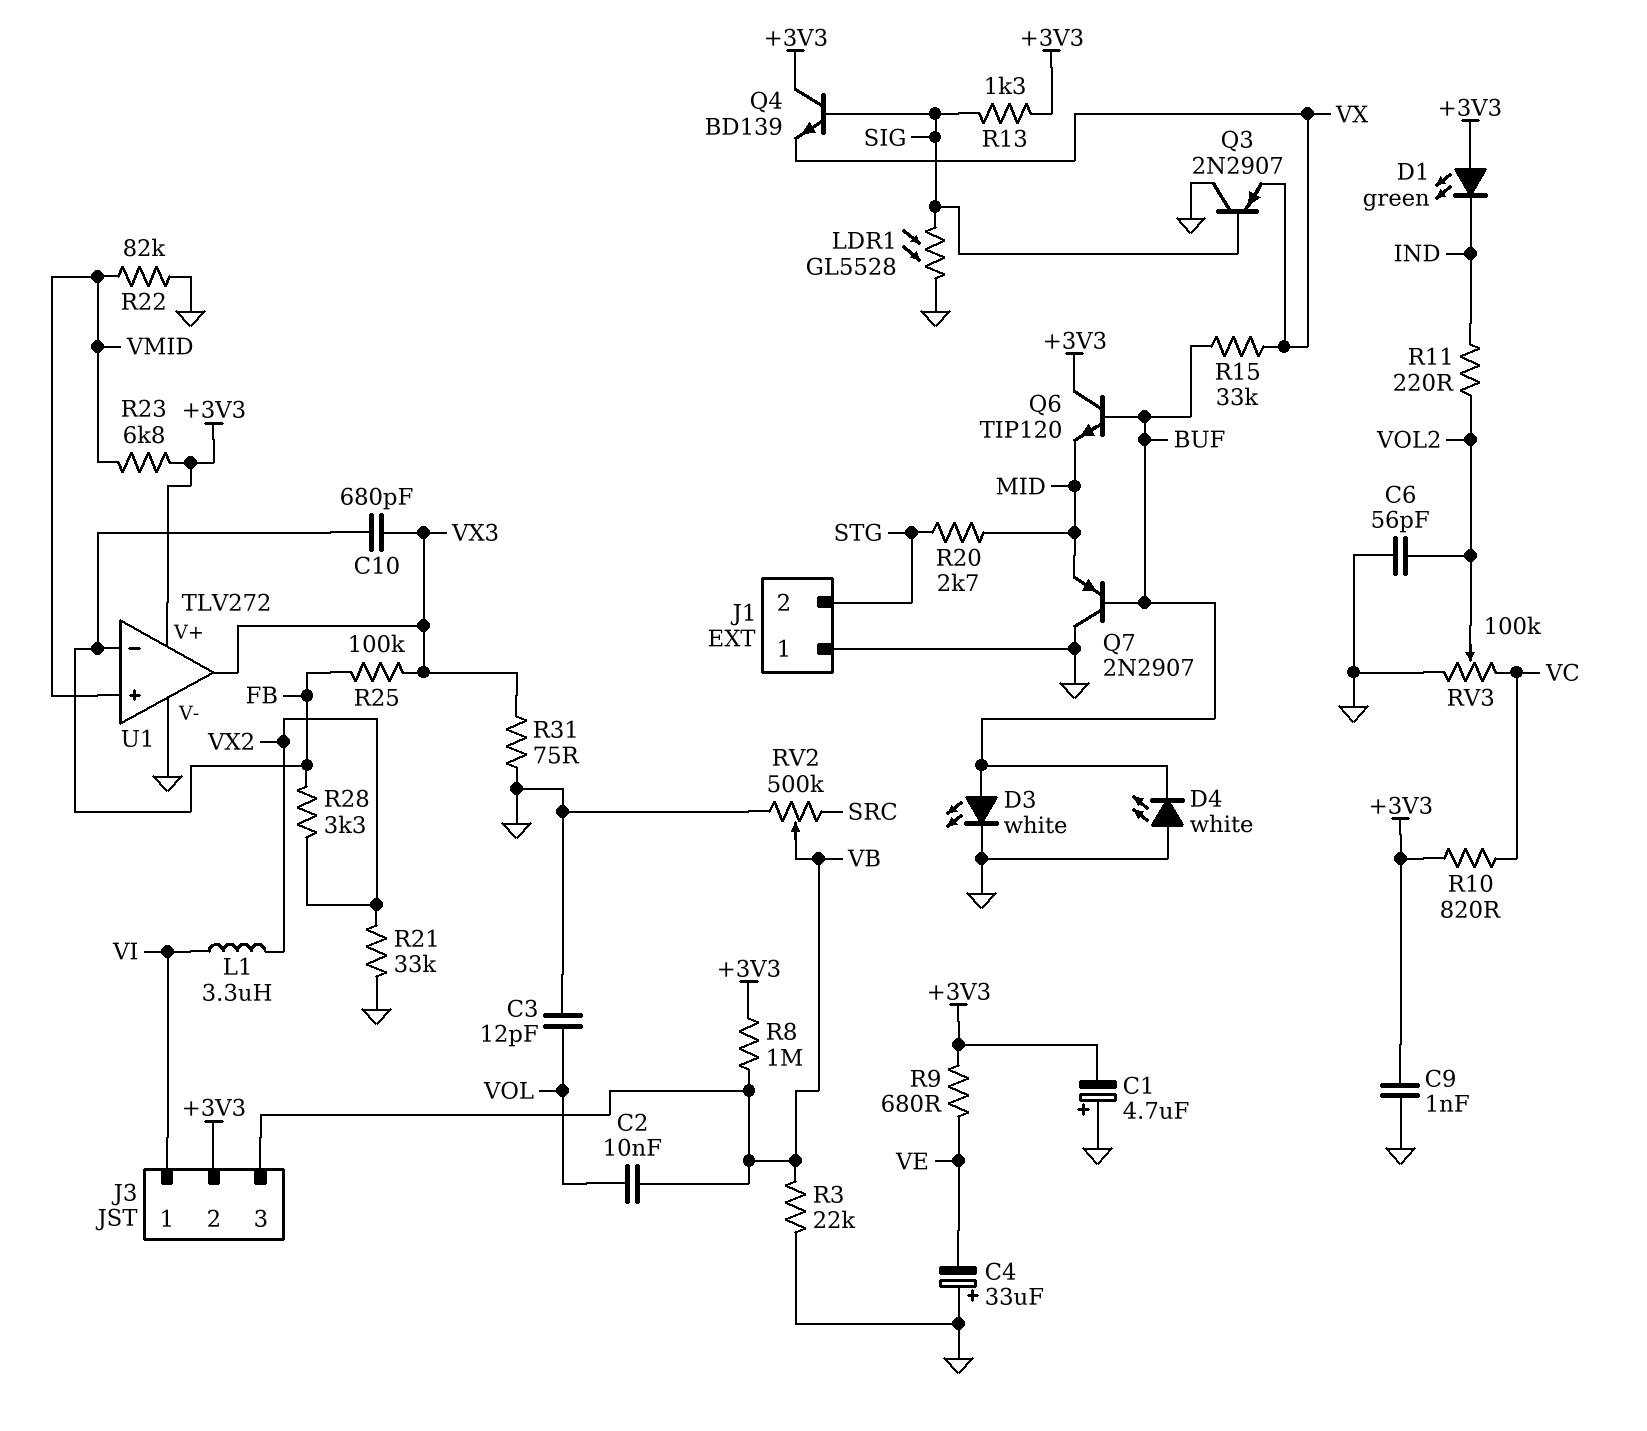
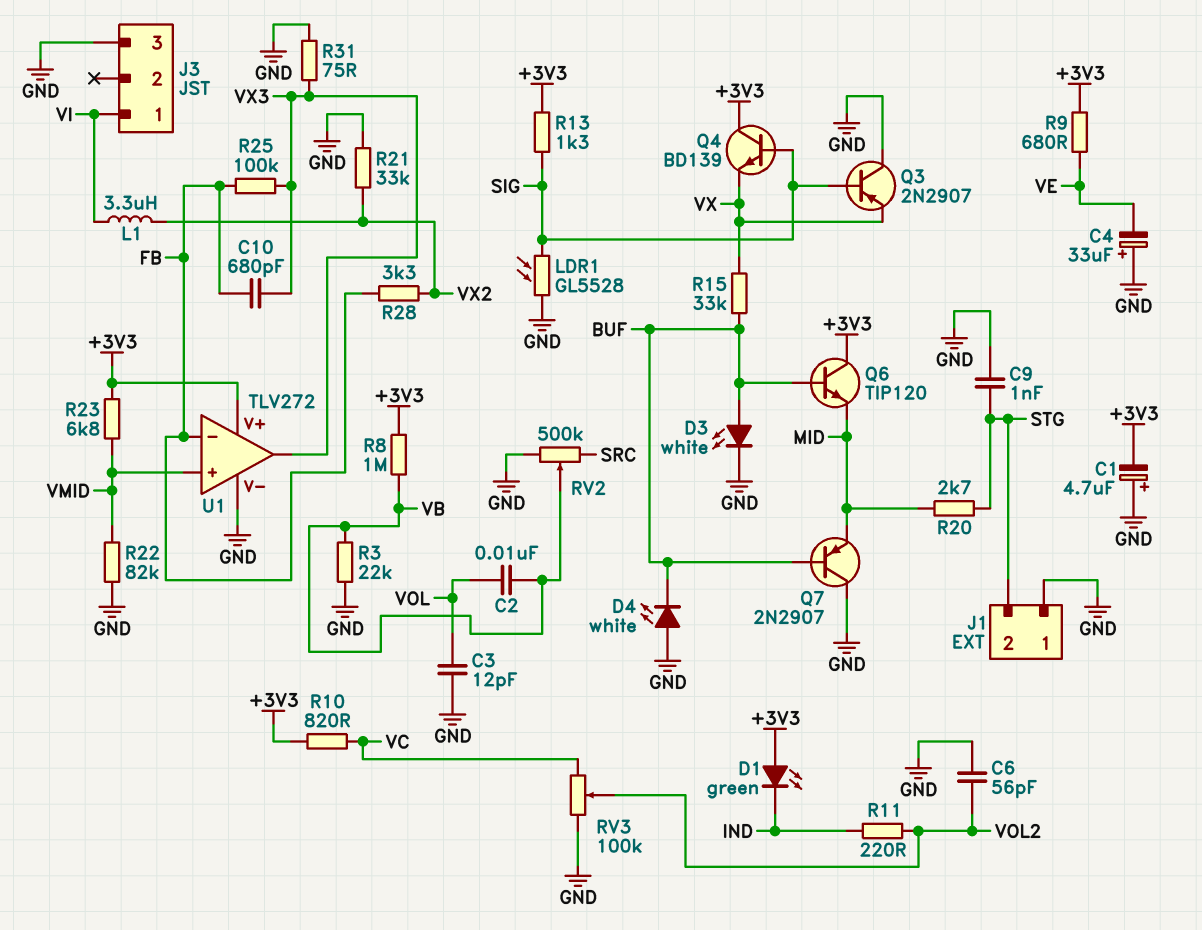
C9: 1nF (+3V3, GND) -> 1nF (GND, STG)
J3 pin 2: +3V3 -> none
J3 pin 3: VB -> GND

